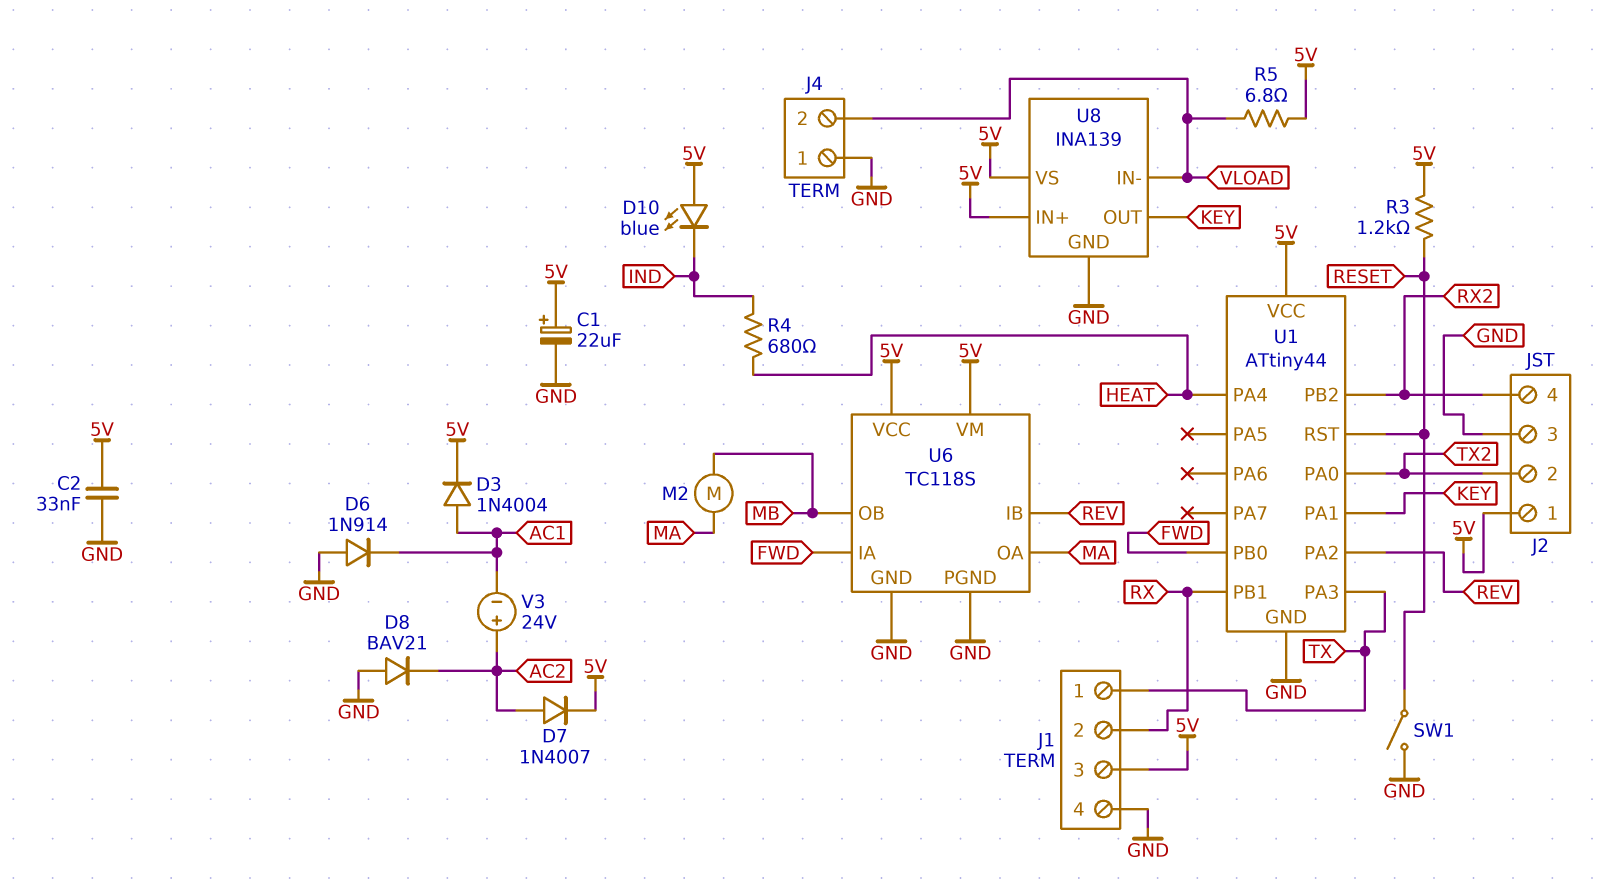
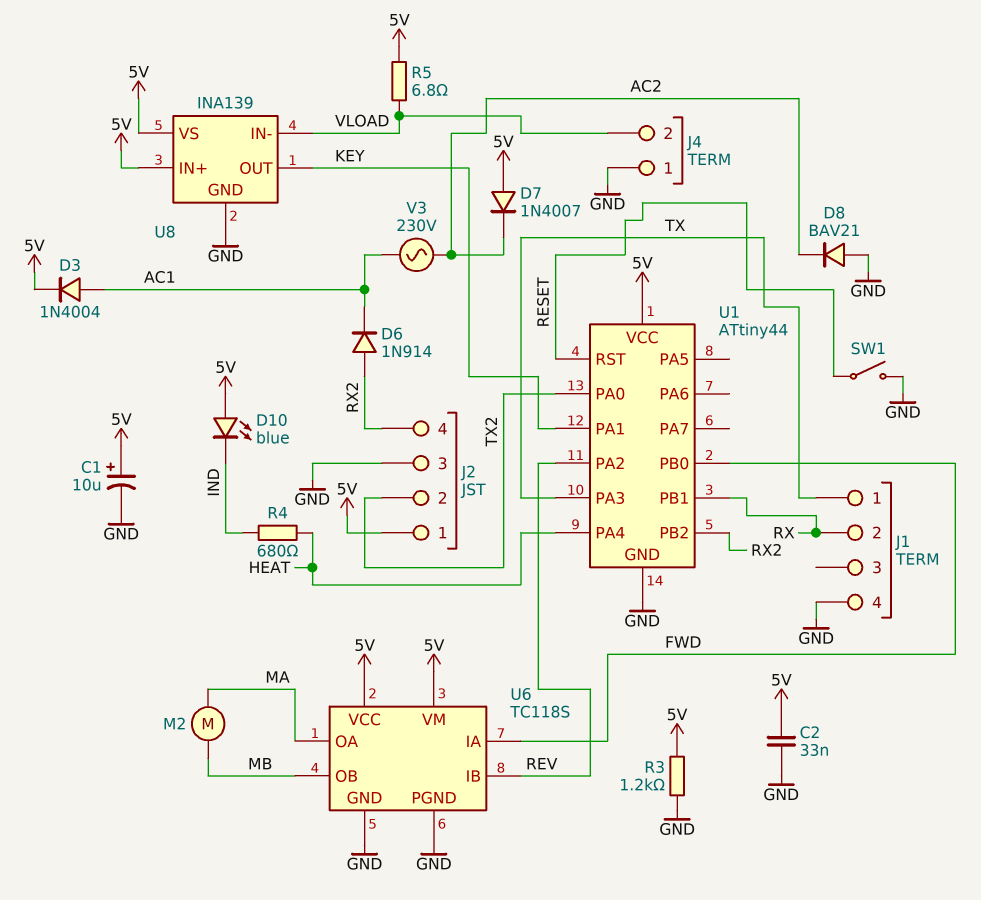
C1: 22uF (plus 5V, minus GND) -> 10uF (plus 5V, minus GND)
D6: diode 1N914 (A GND, K AC1) -> diode 1N914 (A RX2, K AC1)
D7: diode 1N4007 (A AC2, K 5V) -> diode 1N4007 (A 5V, K AC2)
J1 pin 3: 5V -> none
R3: 1.2k (5V, RESET) -> 1.2k (5V, GND)
V3: 24V (plus AC2, minus AC1) -> AC 230V (AC1, AC2)

